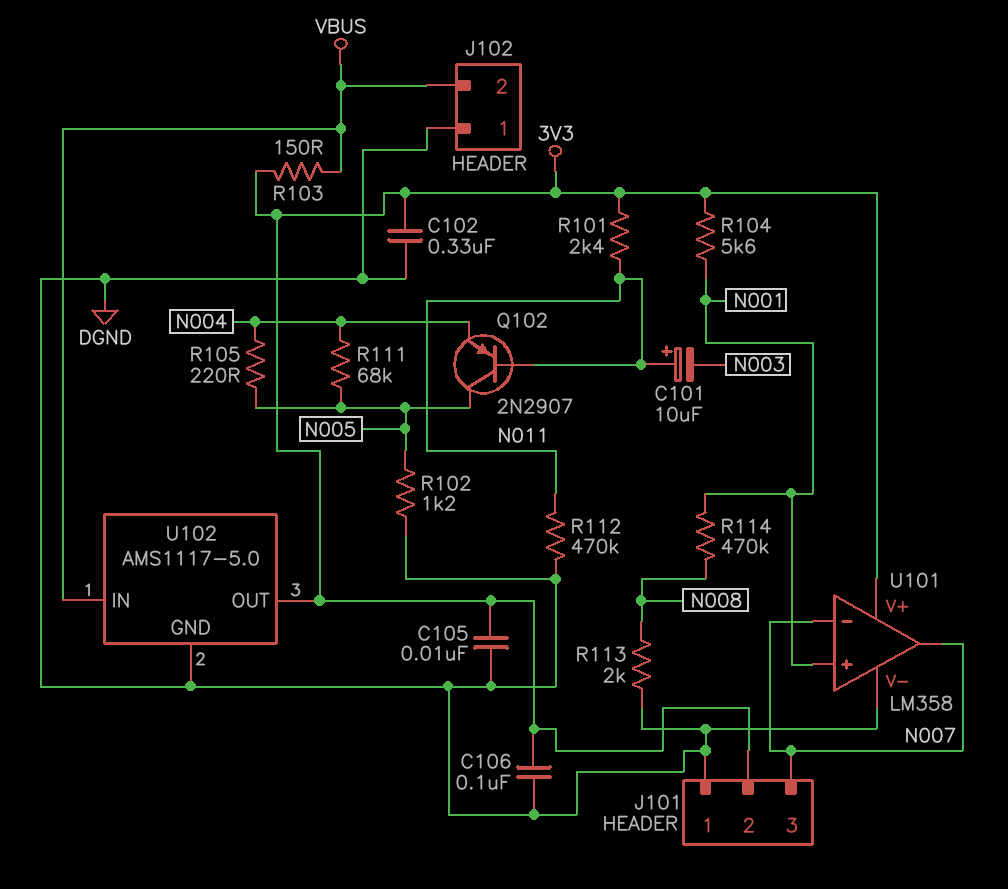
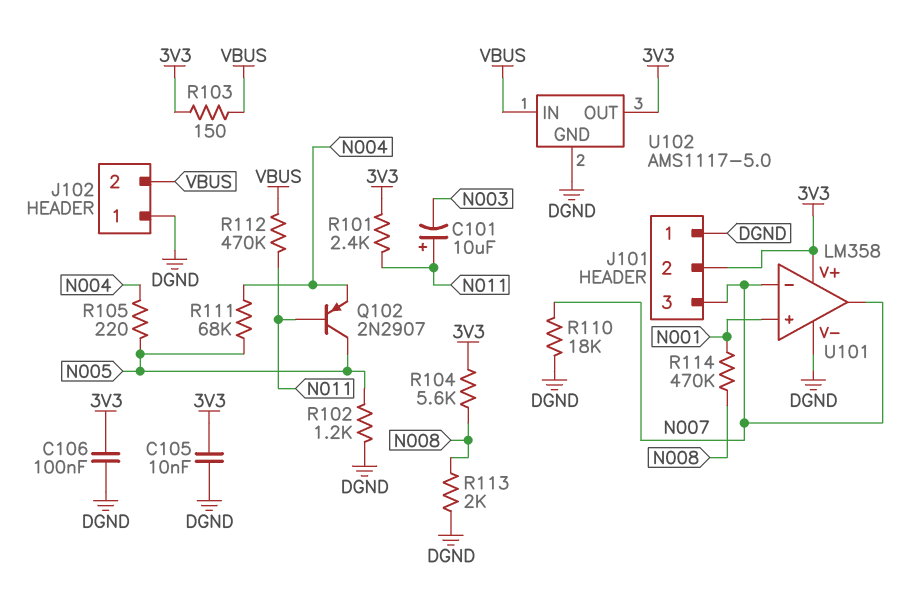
C102: 330nF (3V3, DGND) -> none
R104: 5.6k (3V3, N001) -> 5.6k (3V3, N008)
R110: none -> 18k (DGND, N007)
R112: 470k (DGND, N011) -> 470k (N011, VBUS)

